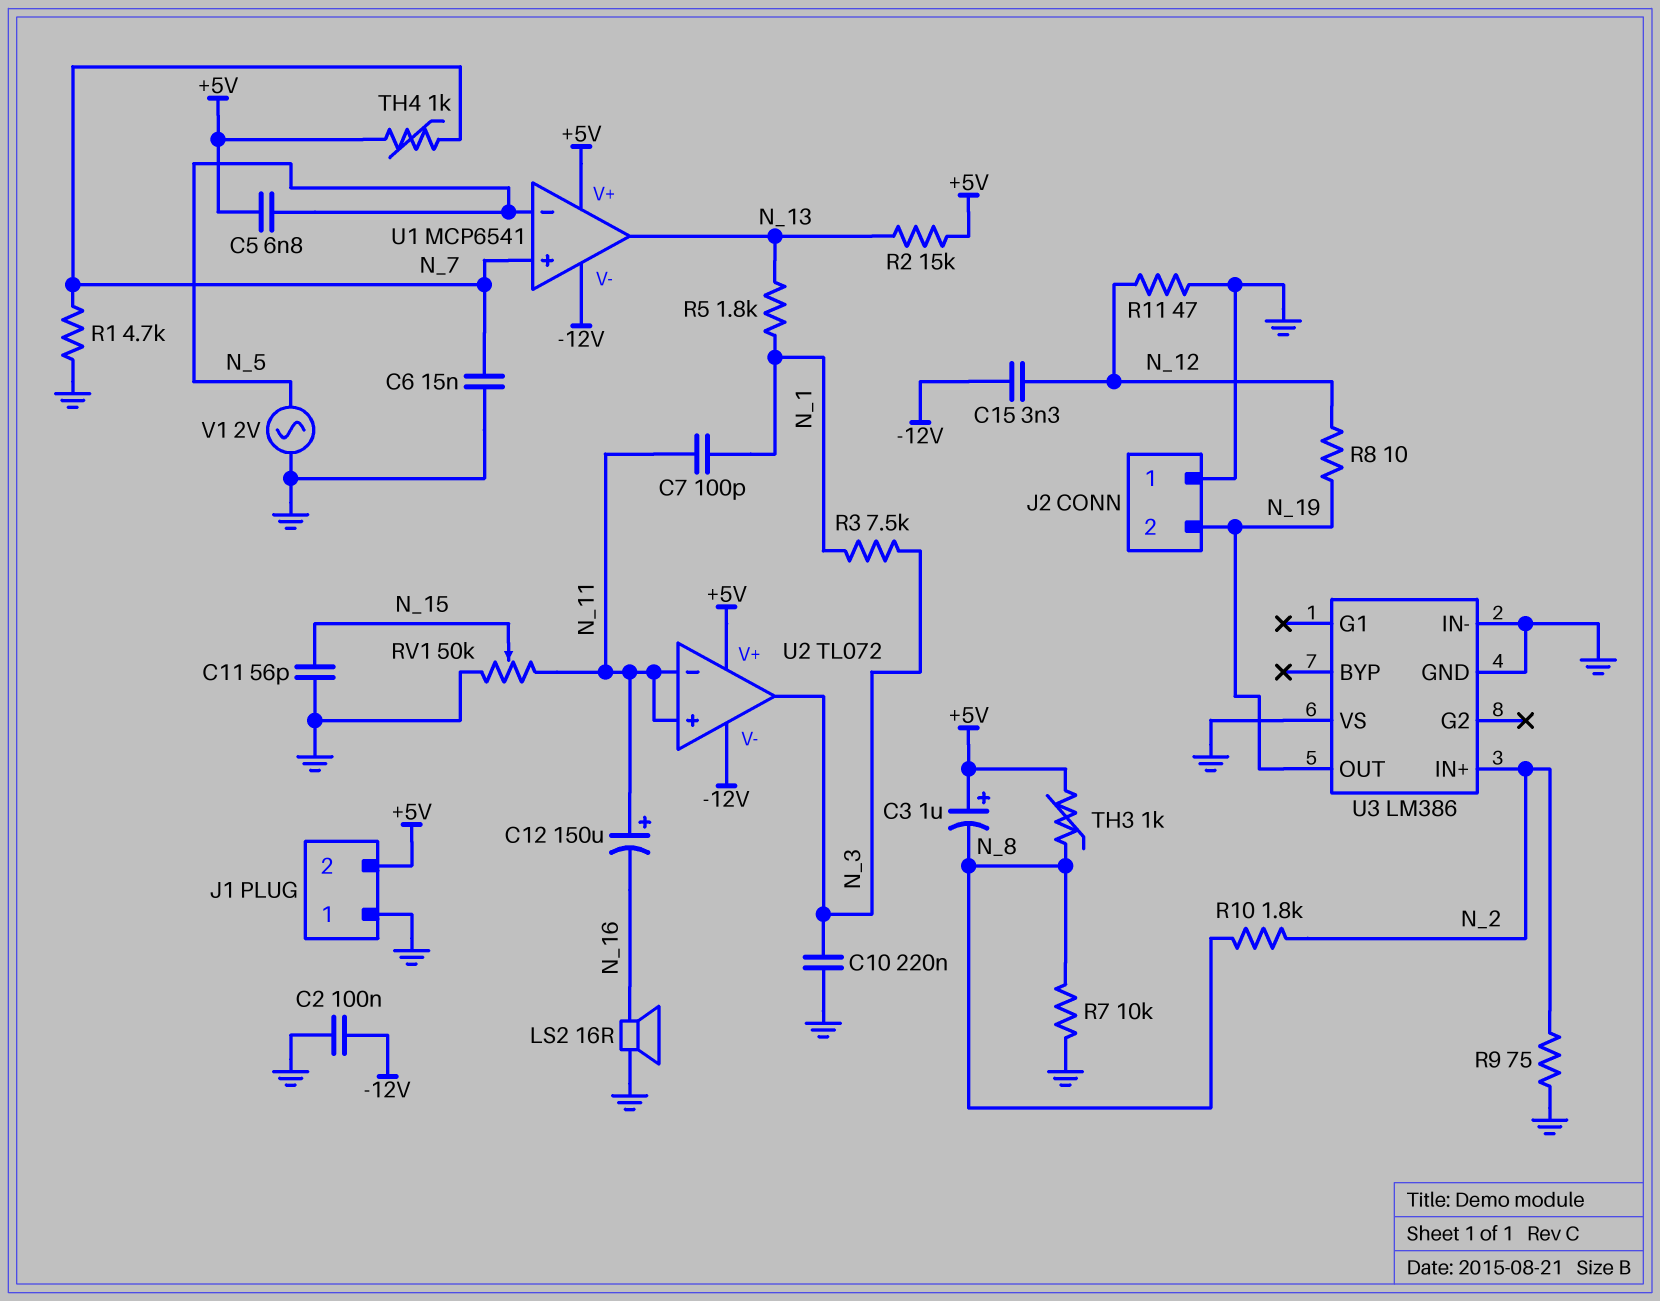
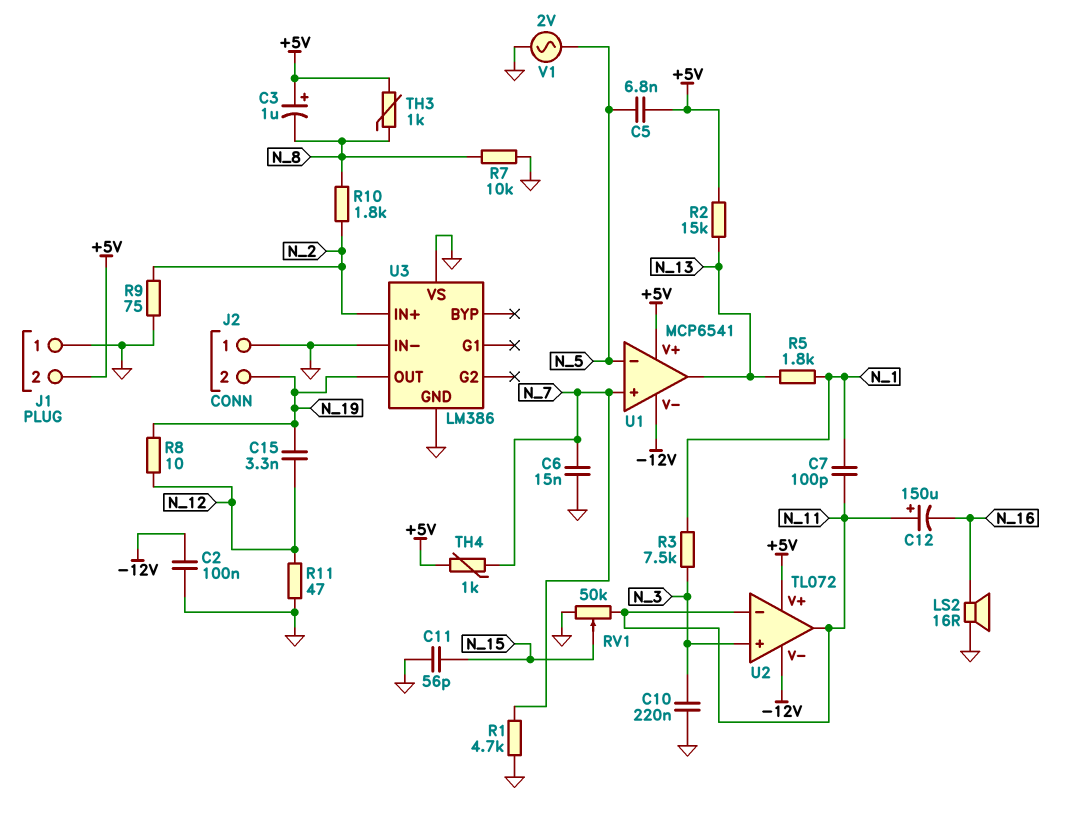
C15: 3.3nF (-12V, N_12) -> 3.3nF (N_12, N_19)
U2 pin in+: N_11 -> N_3
U2 pin out: N_3 -> N_11

